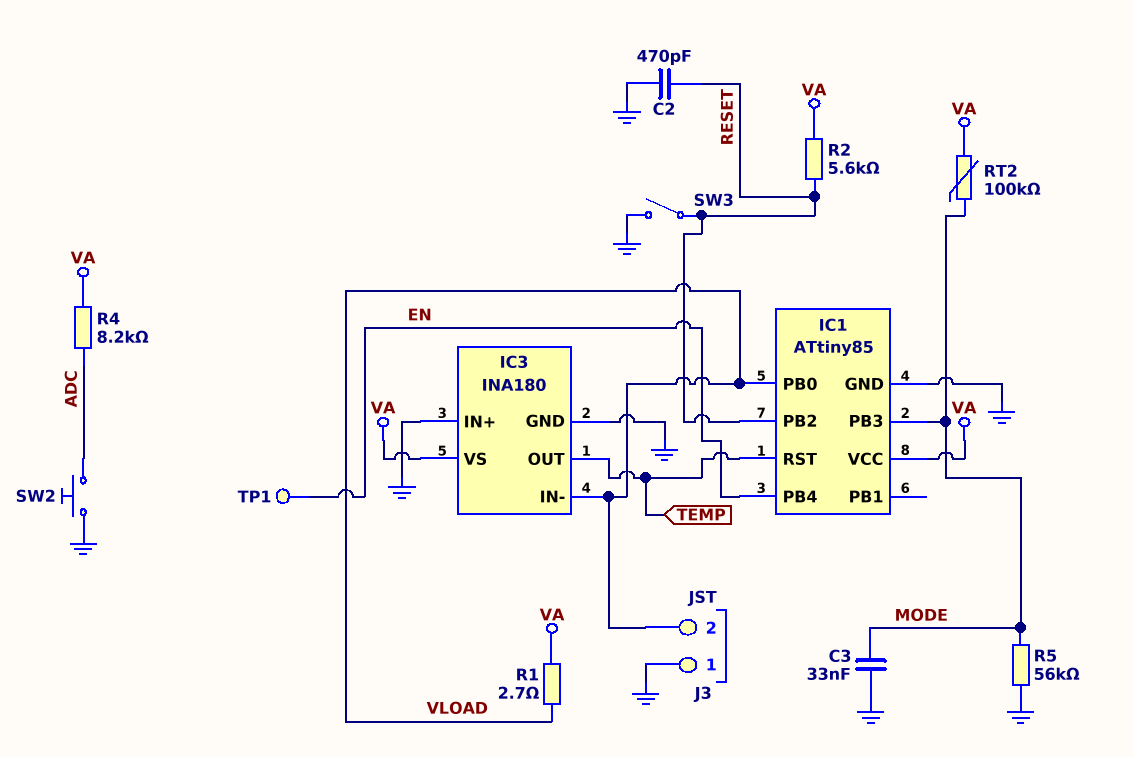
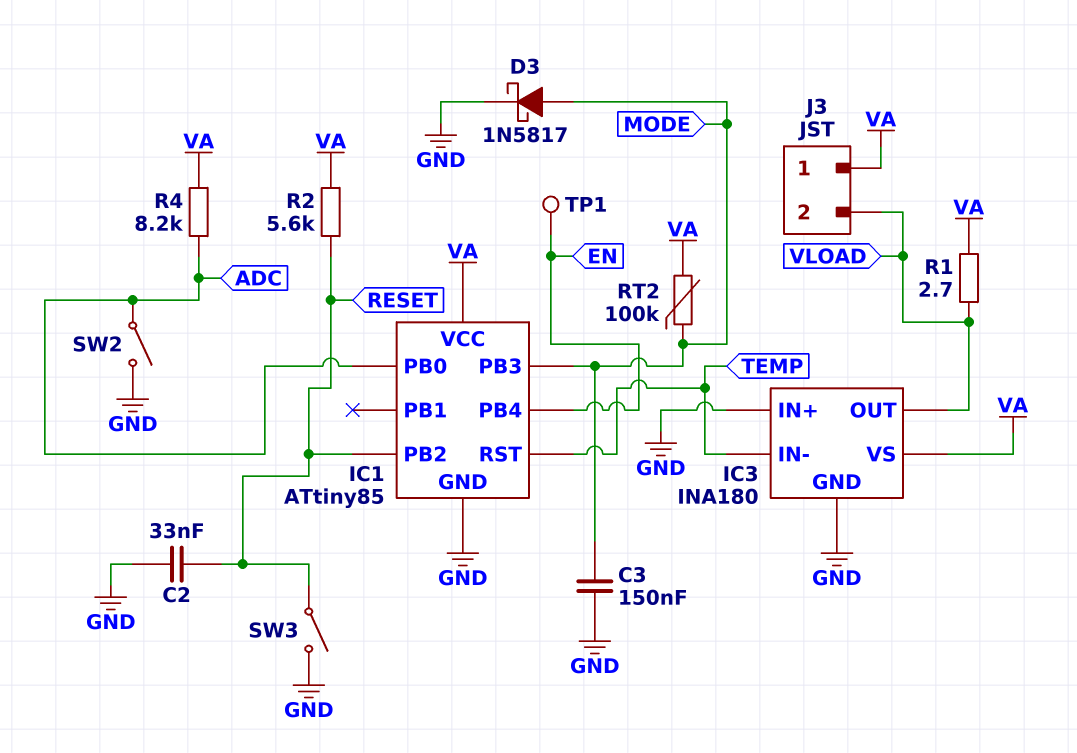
C2: 470pF (GND, RESET) -> 33nF (GND, RESET)
C3: 33nF (GND, MODE) -> 150nF (GND, MODE)
D3: none -> schottky 1N5817 (A MODE, K GND)
IC1 pin PB0: VLOAD -> ADC
IC3 pin IN-: VLOAD -> TEMP
IC3 pin OUT: TEMP -> VLOAD
J3 pin 1: GND -> VA
R5: 56k (GND, MODE) -> none
SW2: button (ADC, GND) -> switch (ADC, GND)

